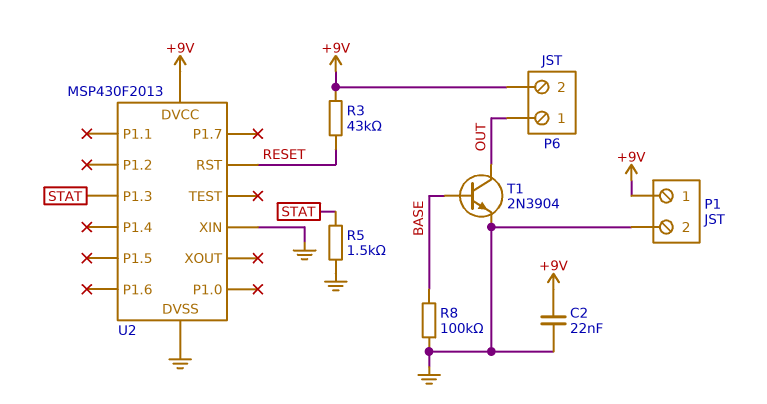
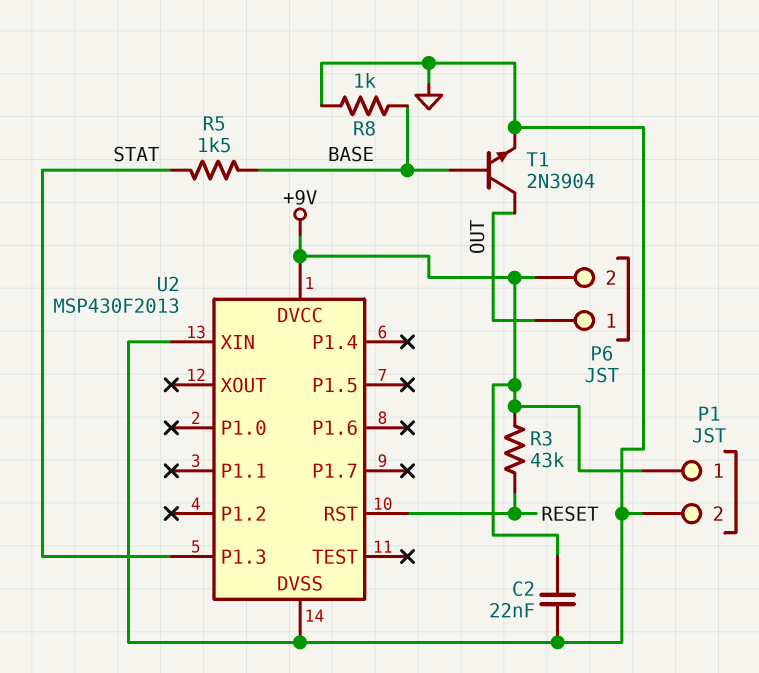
R5: 1.5k (GND, STAT) -> 1.5k (BASE, STAT)
R8: 100k (BASE, GND) -> 1k (BASE, GND)

